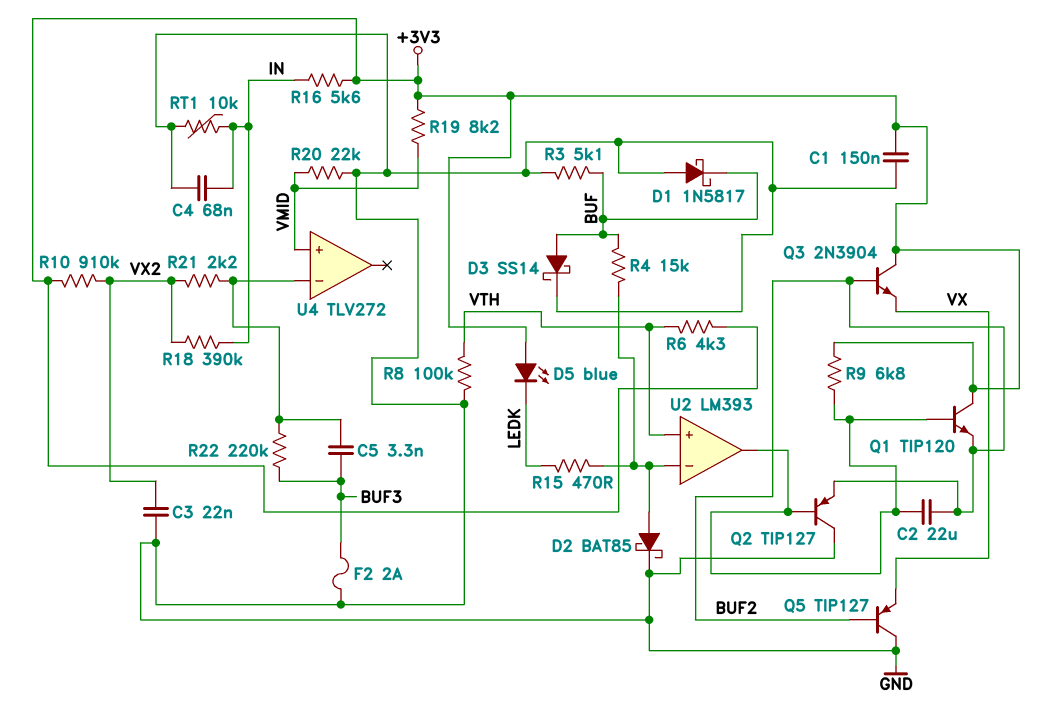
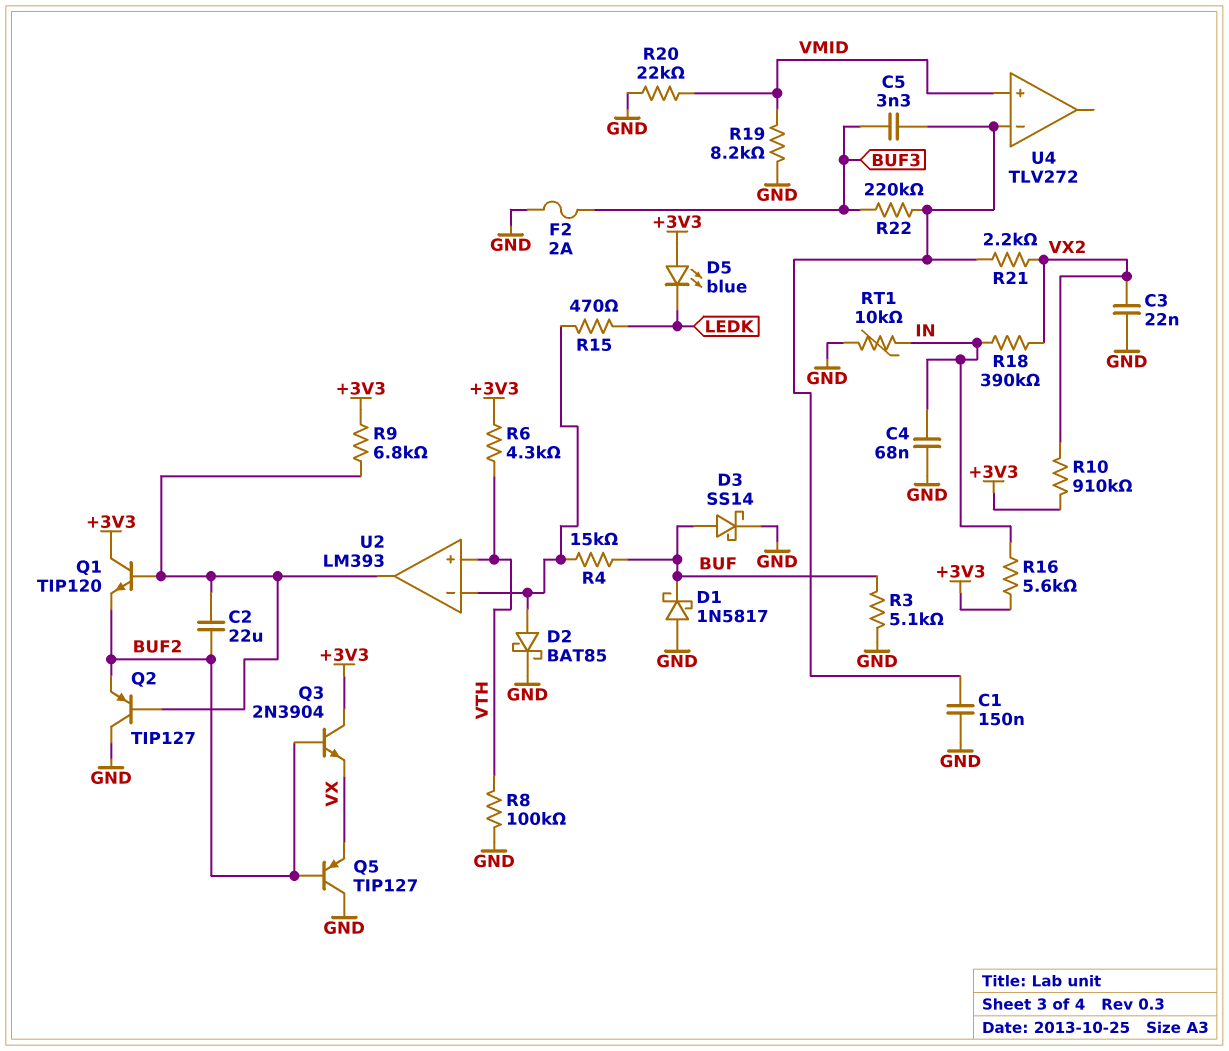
C1: 150nF (+3V3, GND) -> 150nF (GND, U4/in-)
R19: 8.2k (+3V3, VMID) -> 8.2k (GND, VMID)

